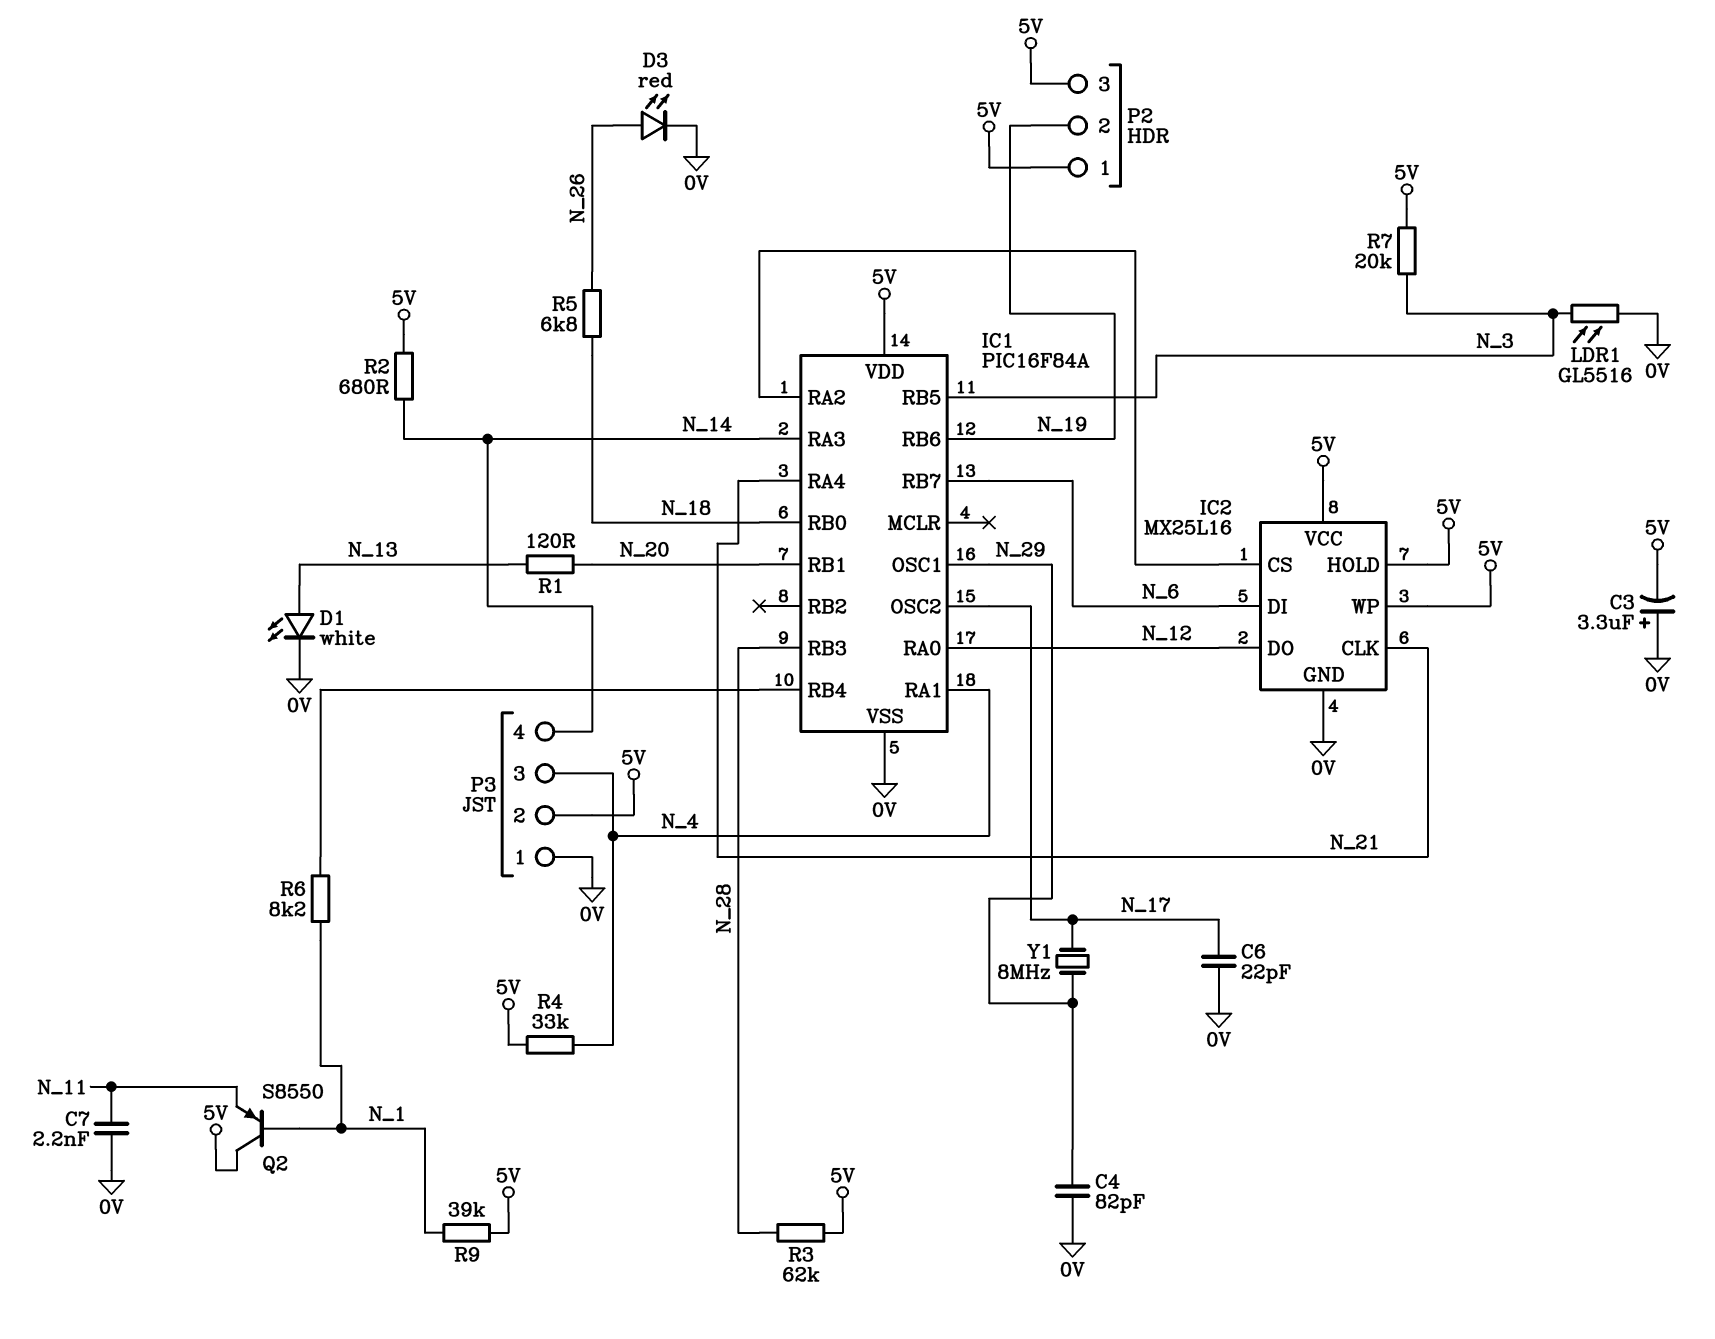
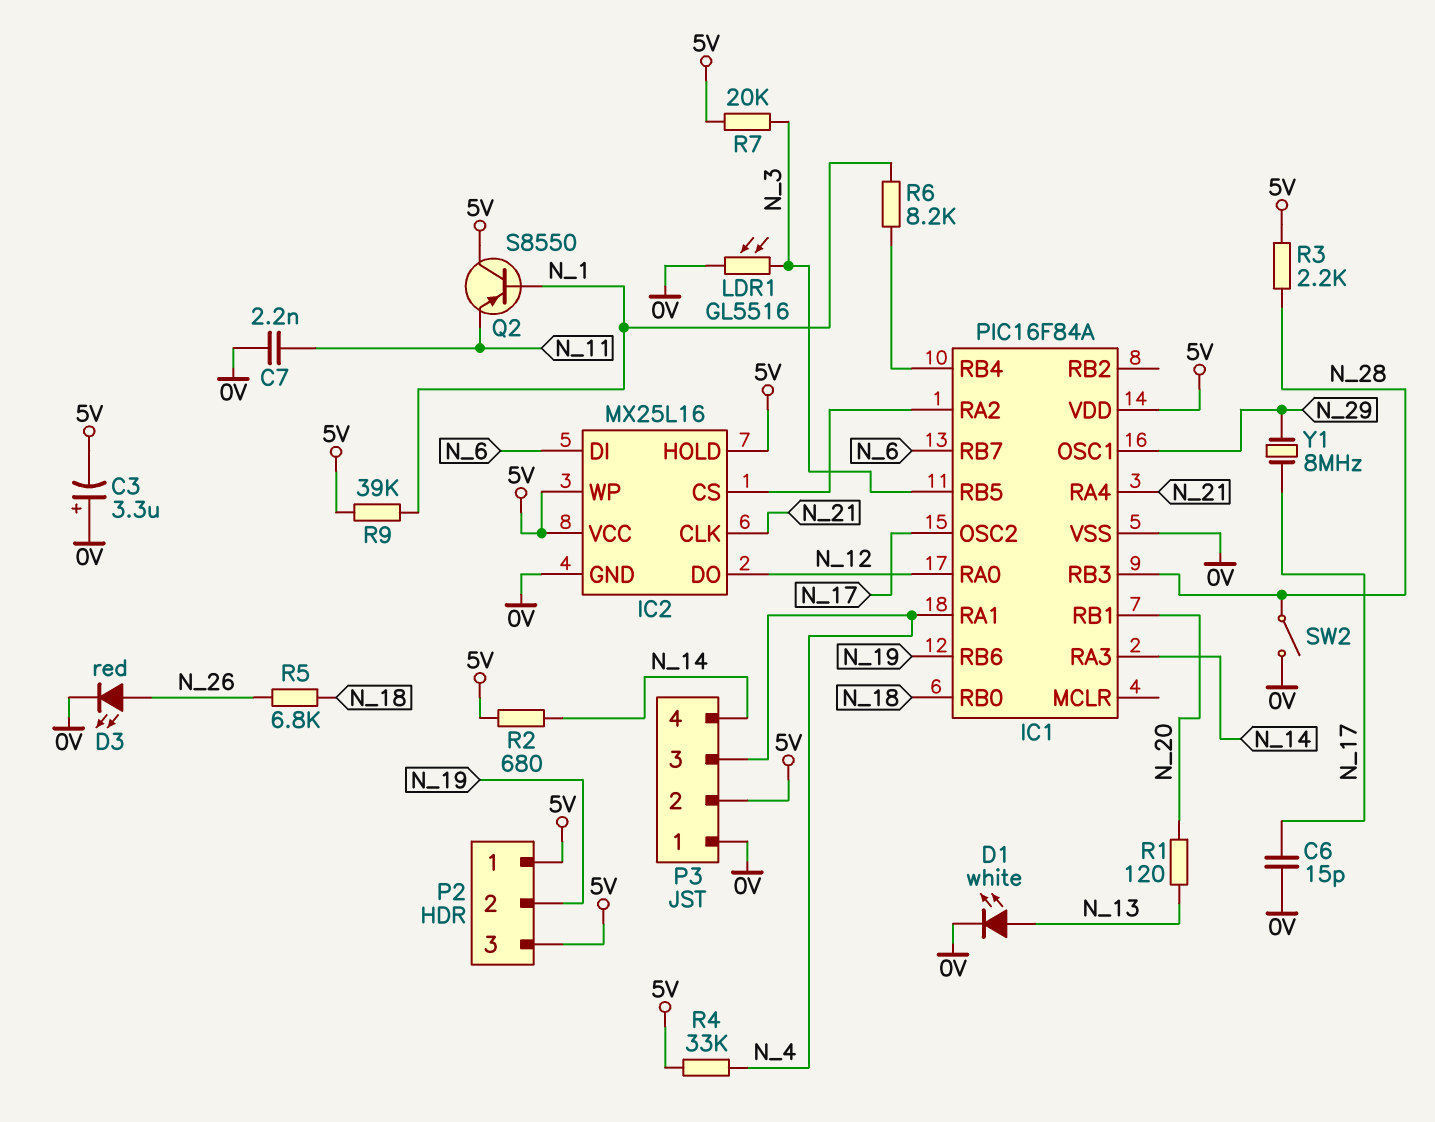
C4: 82pF (0V, N_29) -> none
C6: 22pF (0V, N_17) -> 15pF (0V, N_17)
R3: 62k (5V, N_28) -> 2.2k (5V, N_28)
SW2: none -> switch (0V, N_28)

